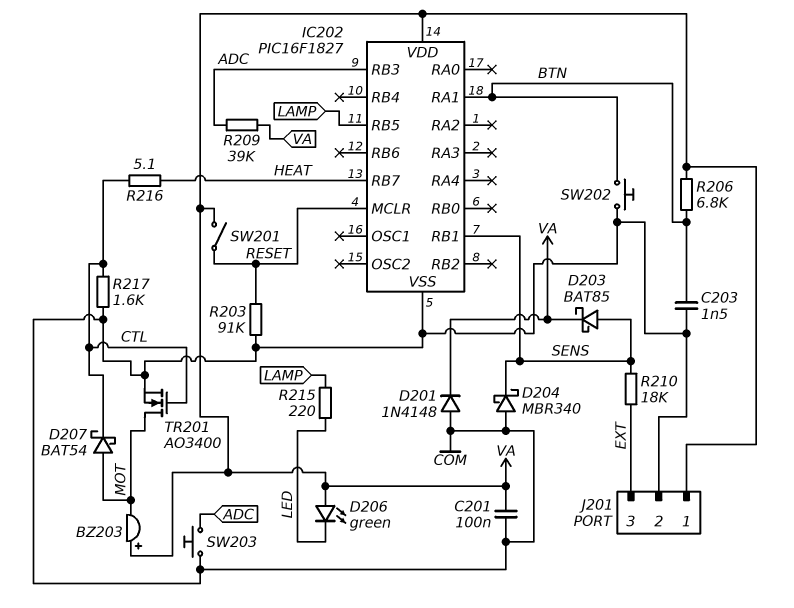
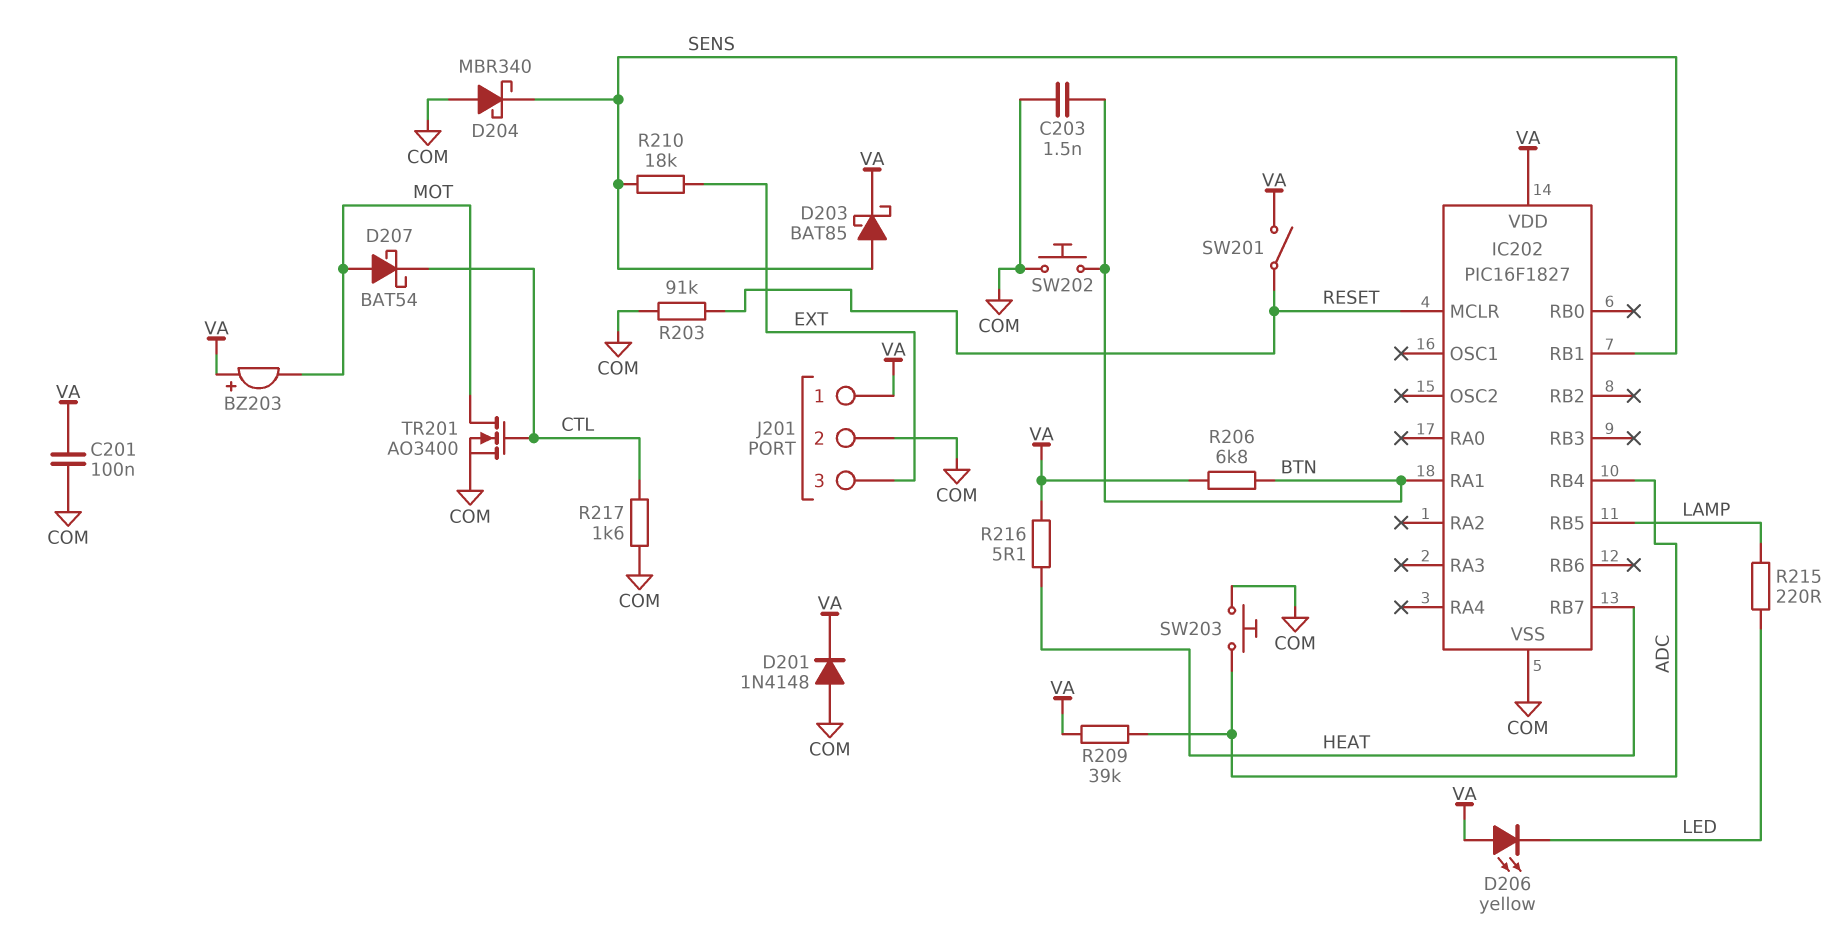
D206: LED green (A VA, K LED) -> LED yellow (A VA, K LED)
IC202 pin RB3: ADC -> none
IC202 pin RB4: none -> ADC
R216: 5.1 (CTL, HEAT) -> 5.1 (HEAT, VA)

